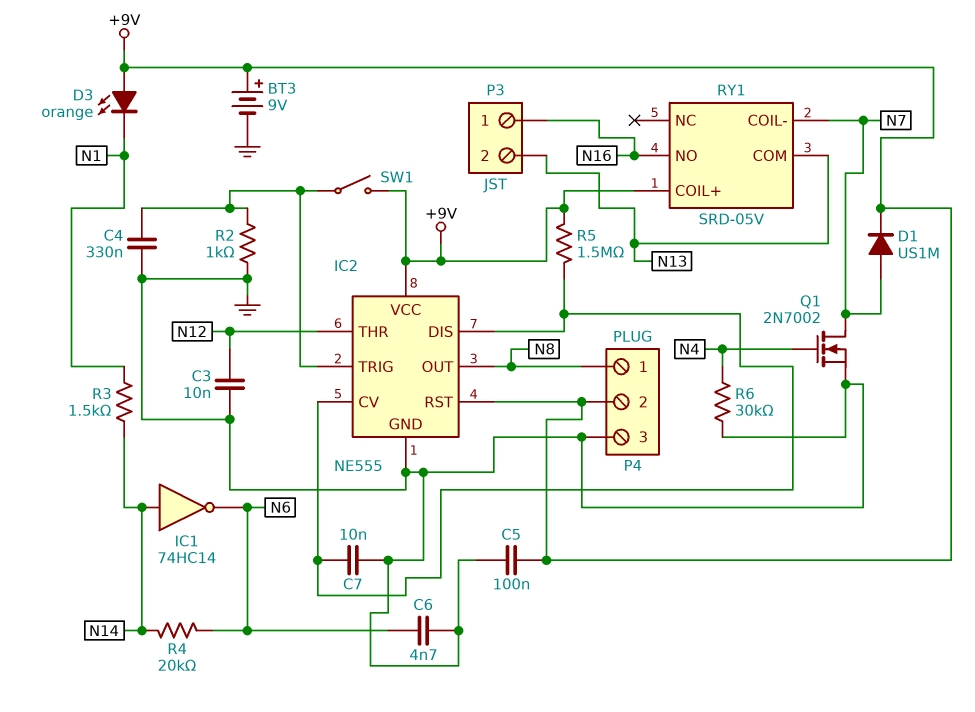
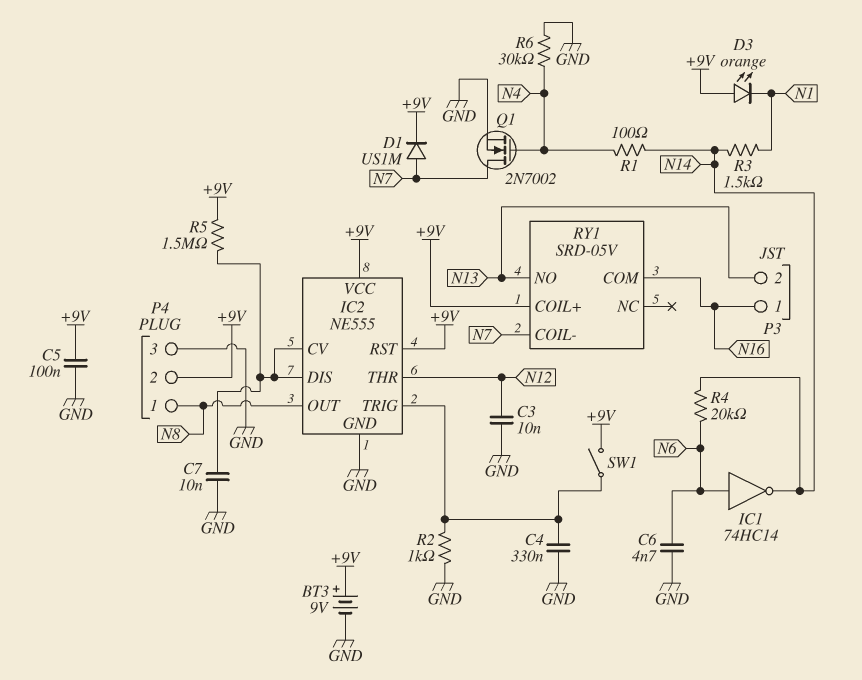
IC1: NOT 74HC14 (in N14, out N6) -> NOT 74HC14 (in N6, out N14)
R1: none -> 100 (N4, N14)
RY1 pin COM: N13 -> N16
RY1 pin NO: N16 -> N13

